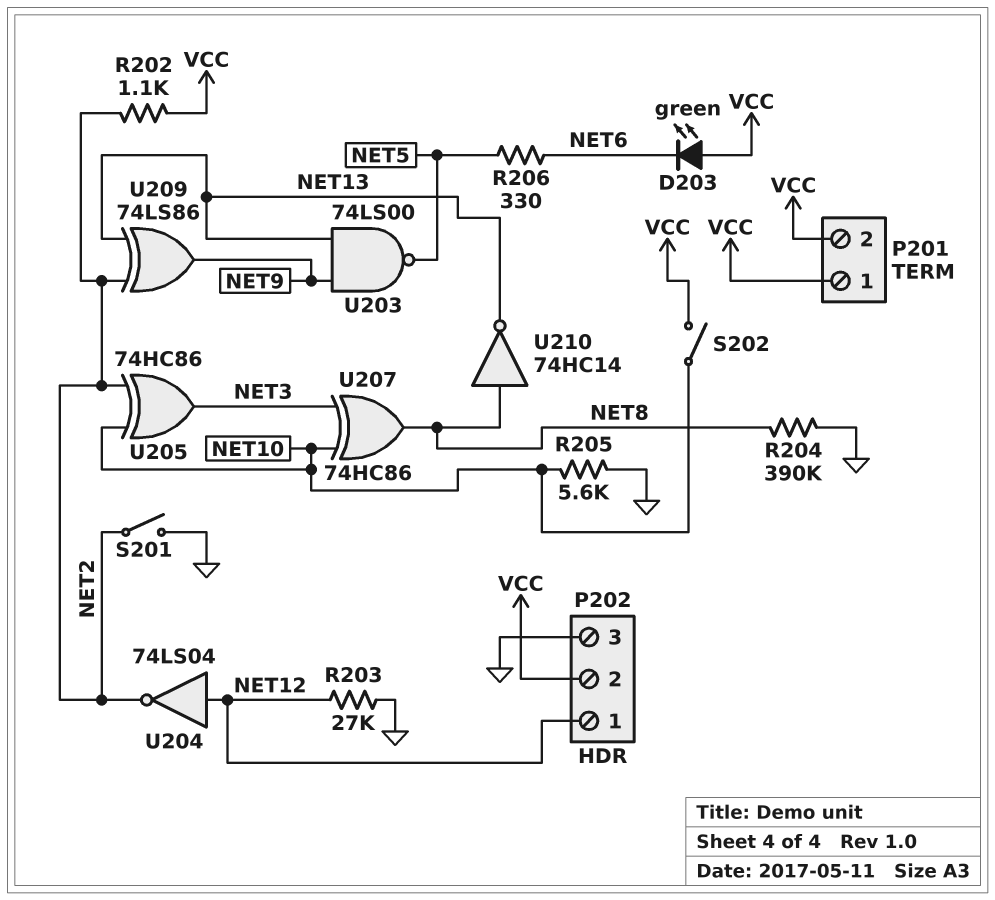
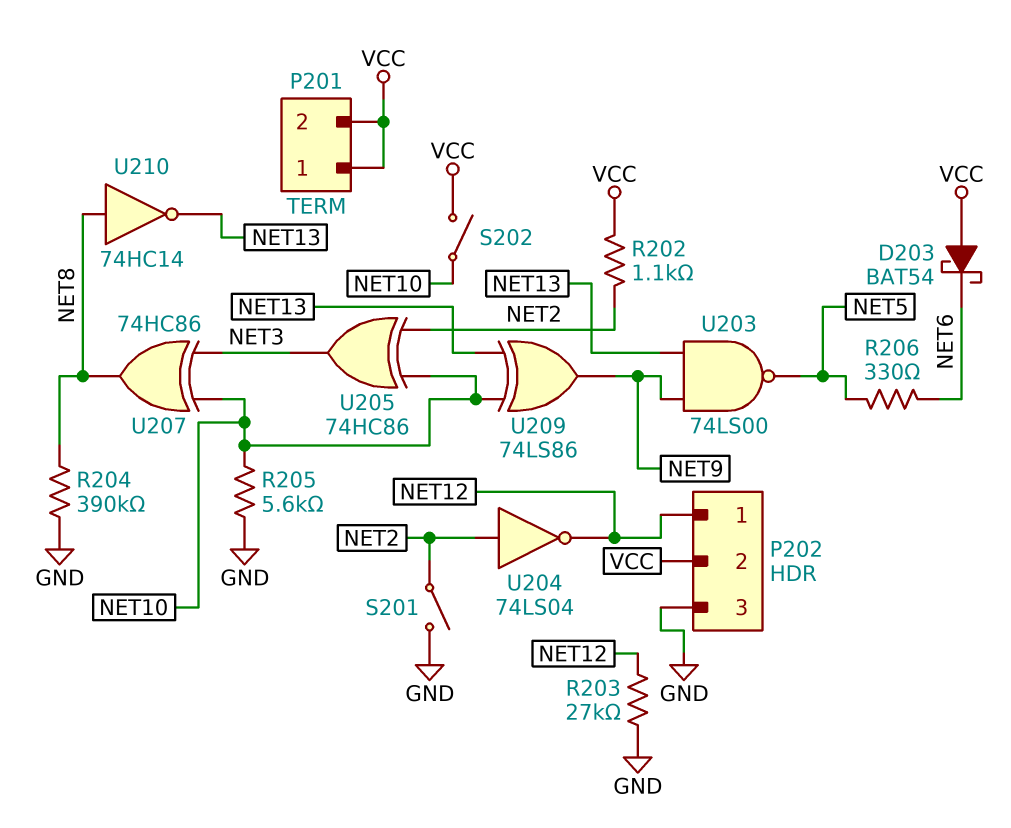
D203: LED green (A VCC, K NET6) -> schottky BAT54 (A VCC, K NET6)
U204: NOT 74LS04 (in NET12, out NET2) -> NOT 74LS04 (in NET2, out NET12)
U209: XOR 74LS86 (in NET2, in NET13, out NET9) -> XOR 74LS86 (in NET10, in NET13, out NET9)

